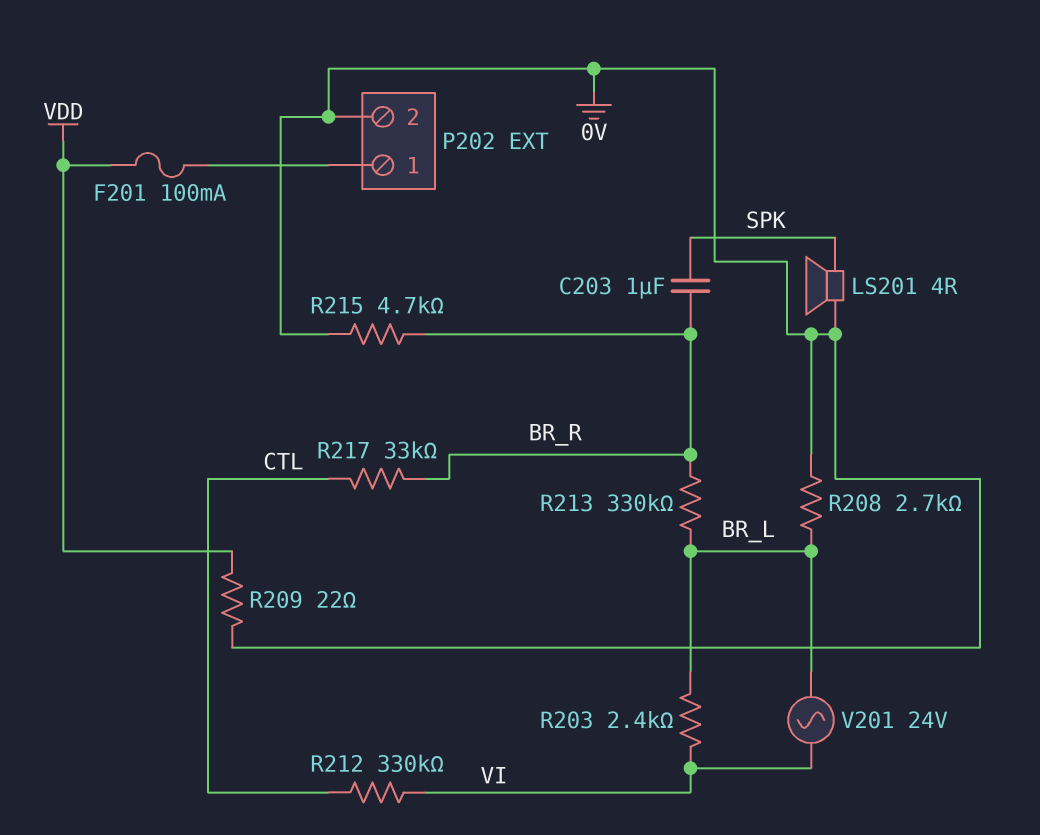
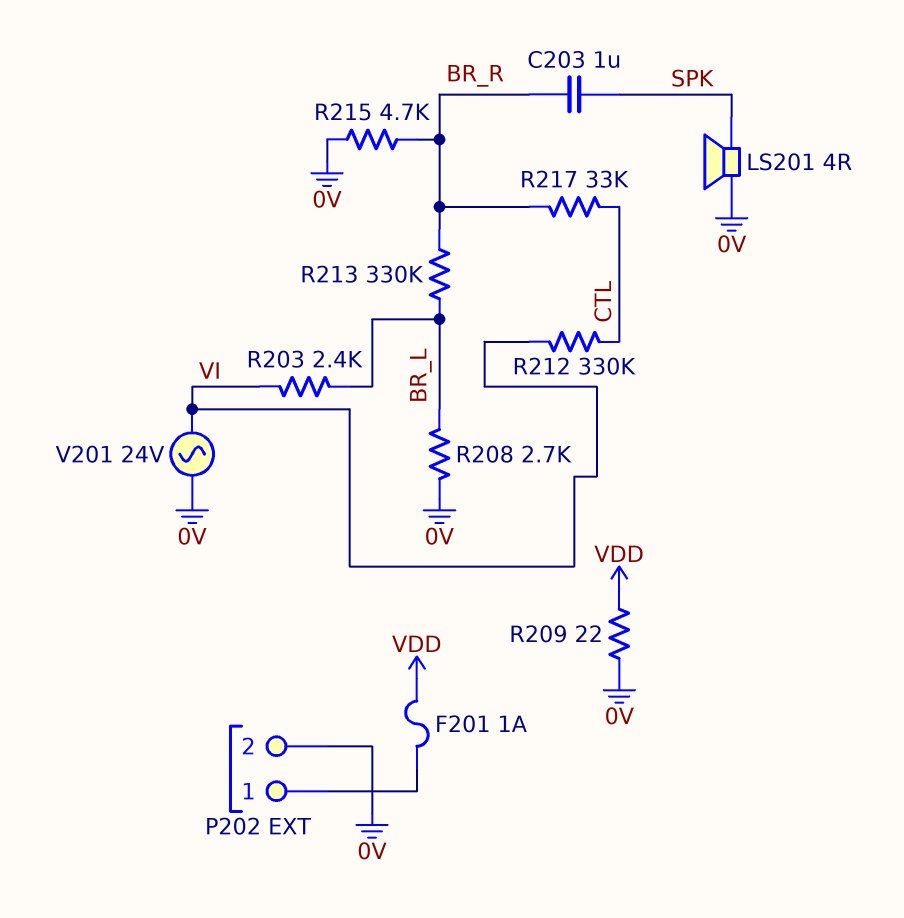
F201: 100mA (P202/1, VDD) -> 1A (P202/1, VDD)
V201: AC 24V (BR_L, VI) -> AC 24V (0V, VI)

